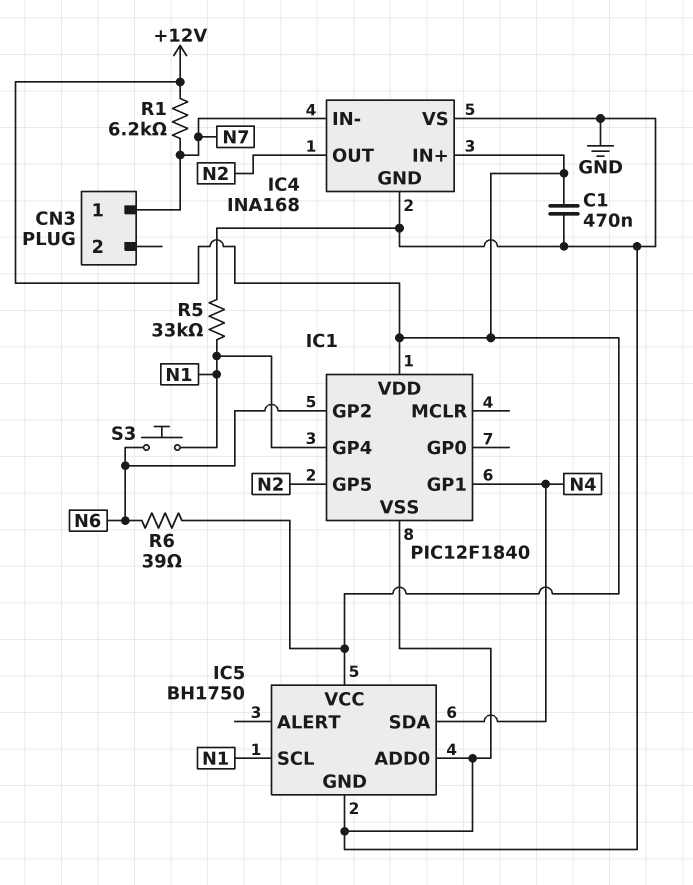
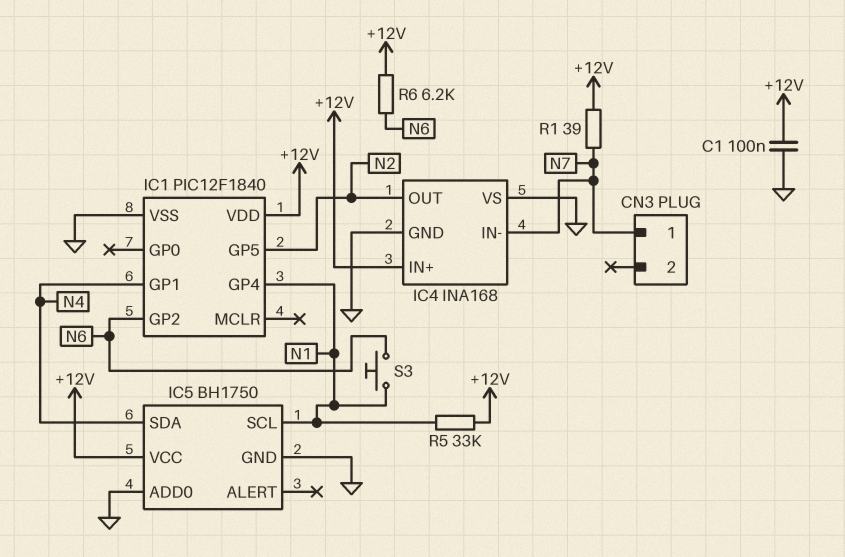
C1: 470nF (+12V, GND) -> 100nF (+12V, GND)
R1: 6.2k (+12V, N7) -> 39 (+12V, N7)
R5: 33k (GND, N1) -> 33k (+12V, N1)
R6: 39 (+12V, N6) -> 6.2k (+12V, N6)

